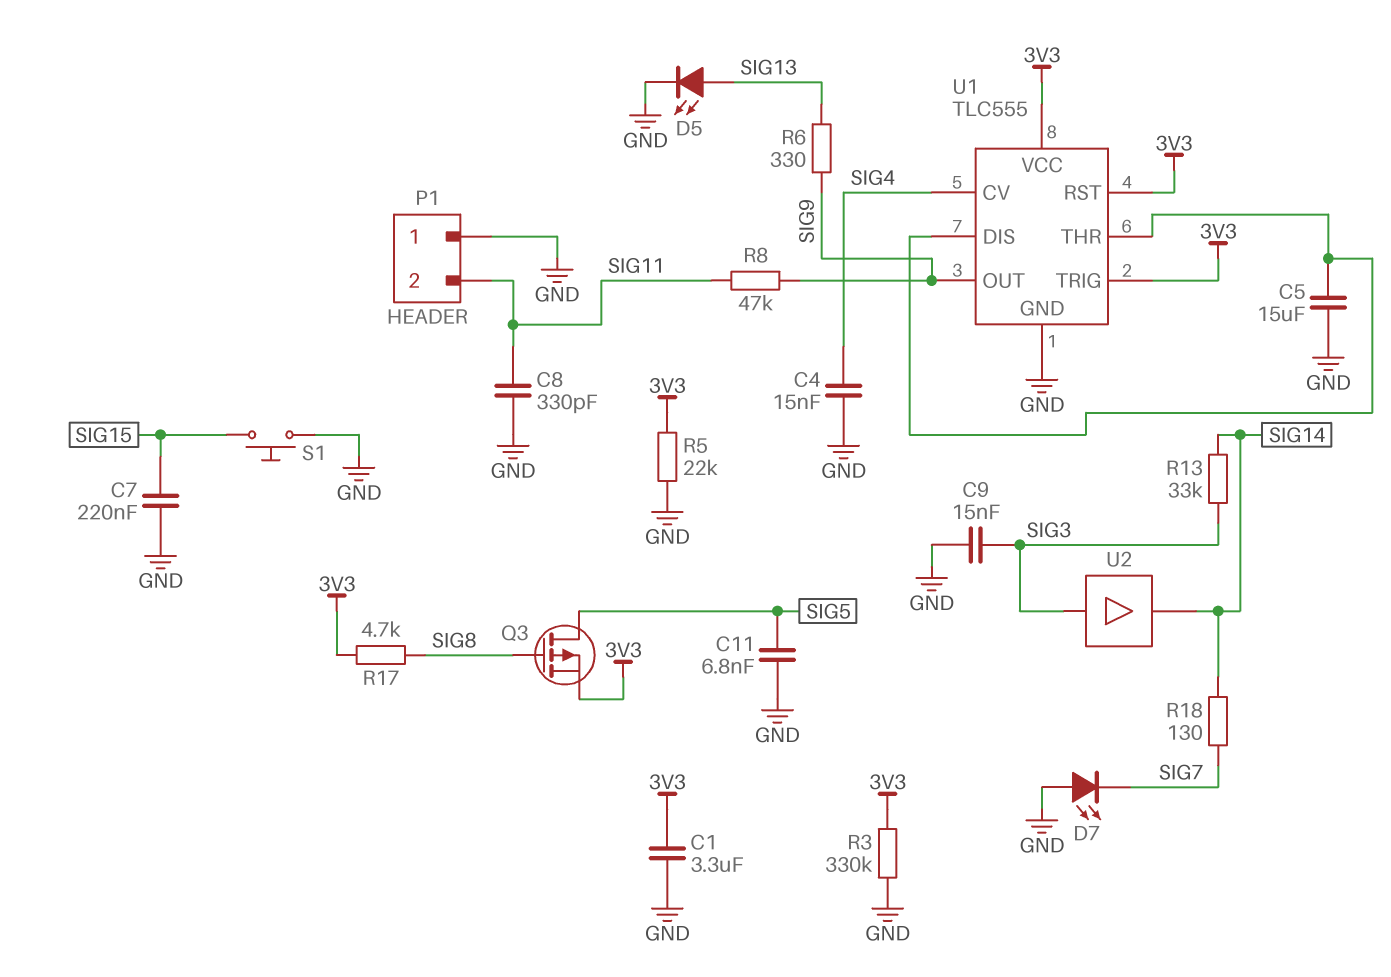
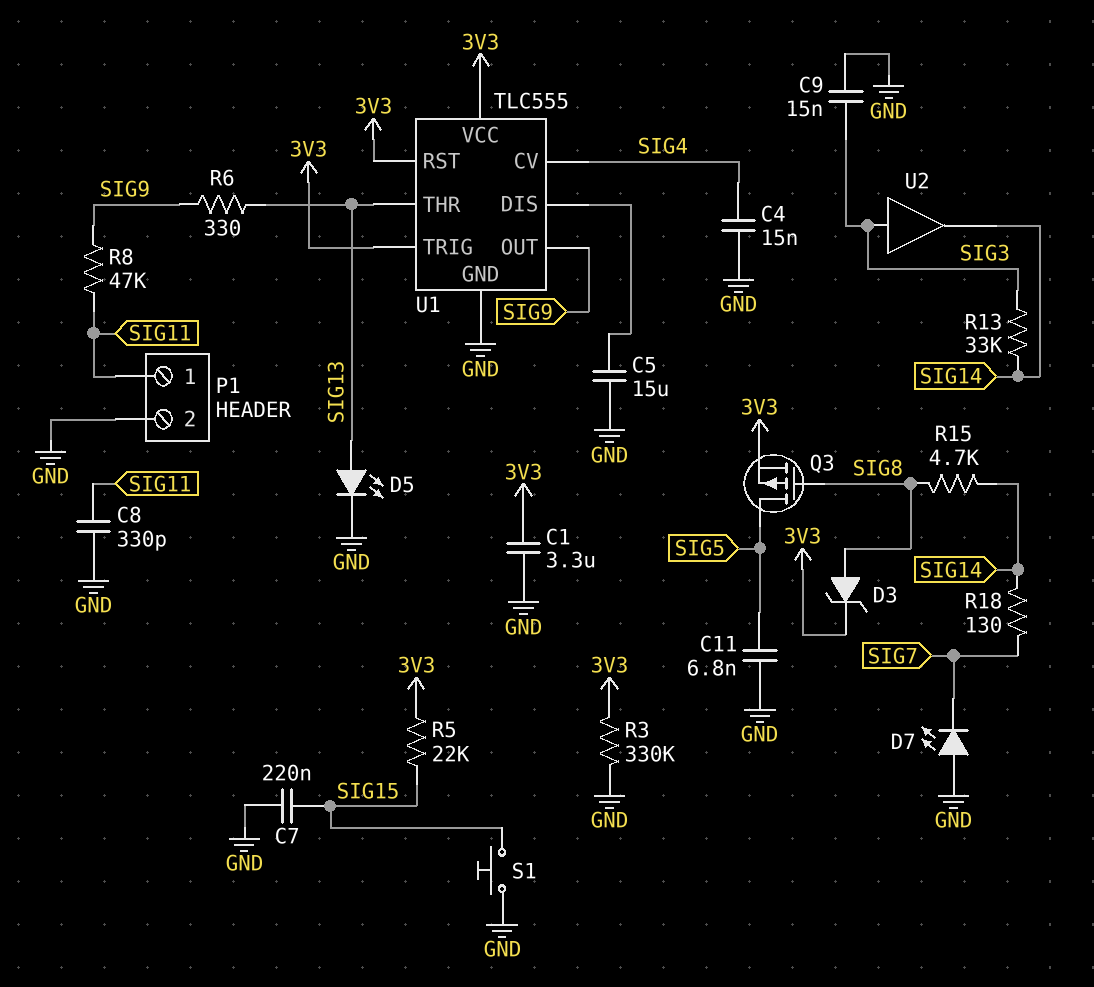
D3: none -> zener (A SIG8, K 3V3)
P1 pin 1: GND -> SIG11
P1 pin 2: SIG11 -> GND
R5: 22k (3V3, GND) -> 22k (3V3, SIG15)
R15: none -> 4.7k (SIG8, SIG14)
R17: 4.7k (3V3, SIG8) -> none
U1 pin THR: U1/DIS -> SIG13

